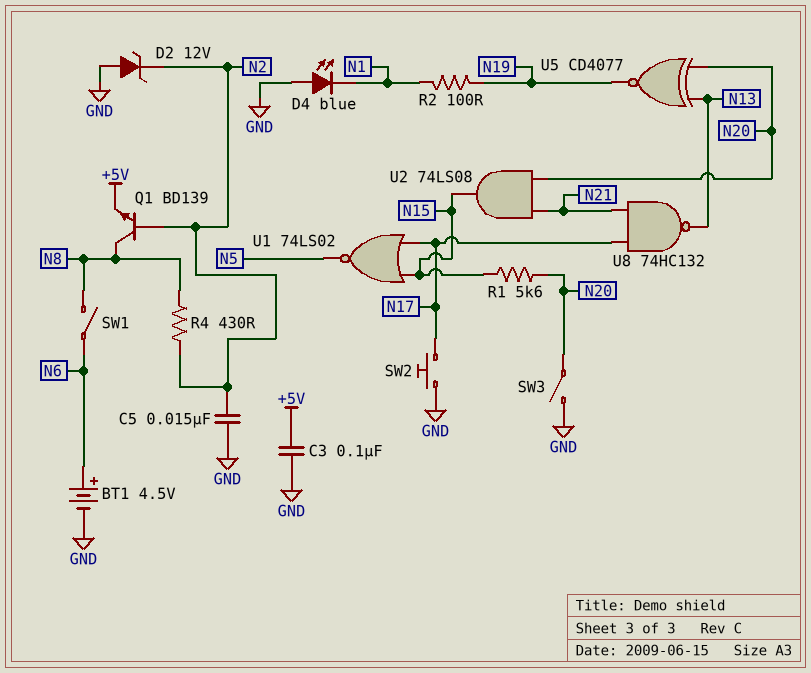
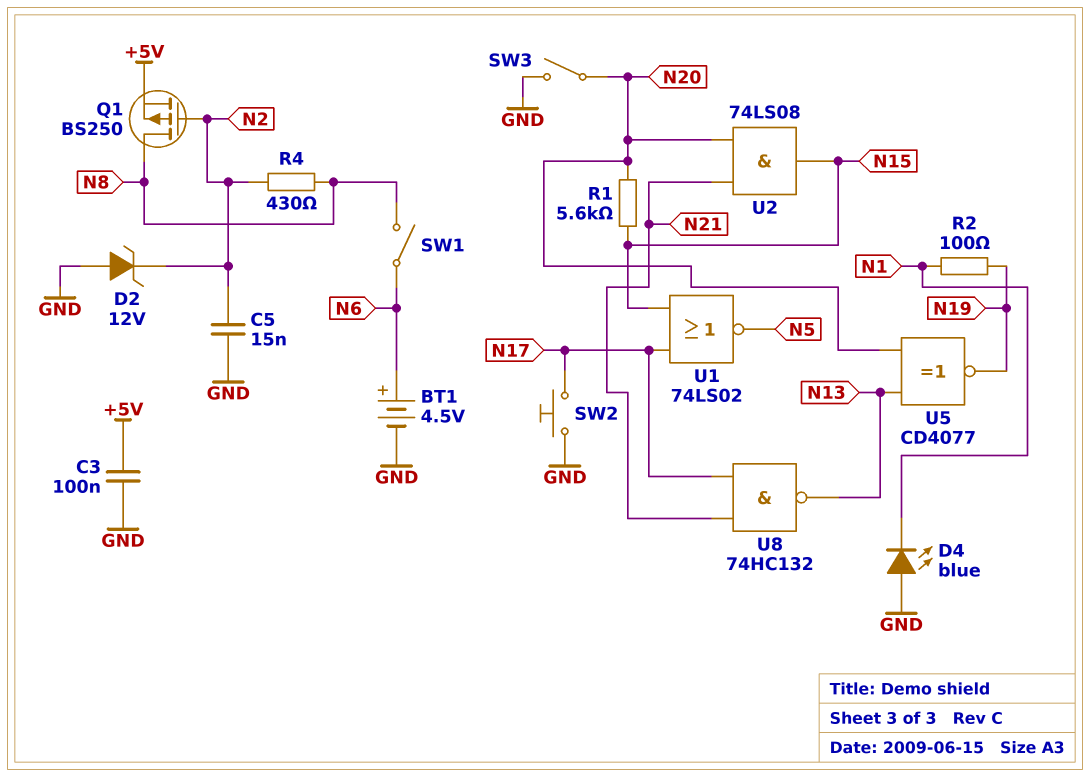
Q1: NPN BD139 (B N2, C N8, E +5V) -> PMOS BS250 (G N2, D N8, S +5V)

